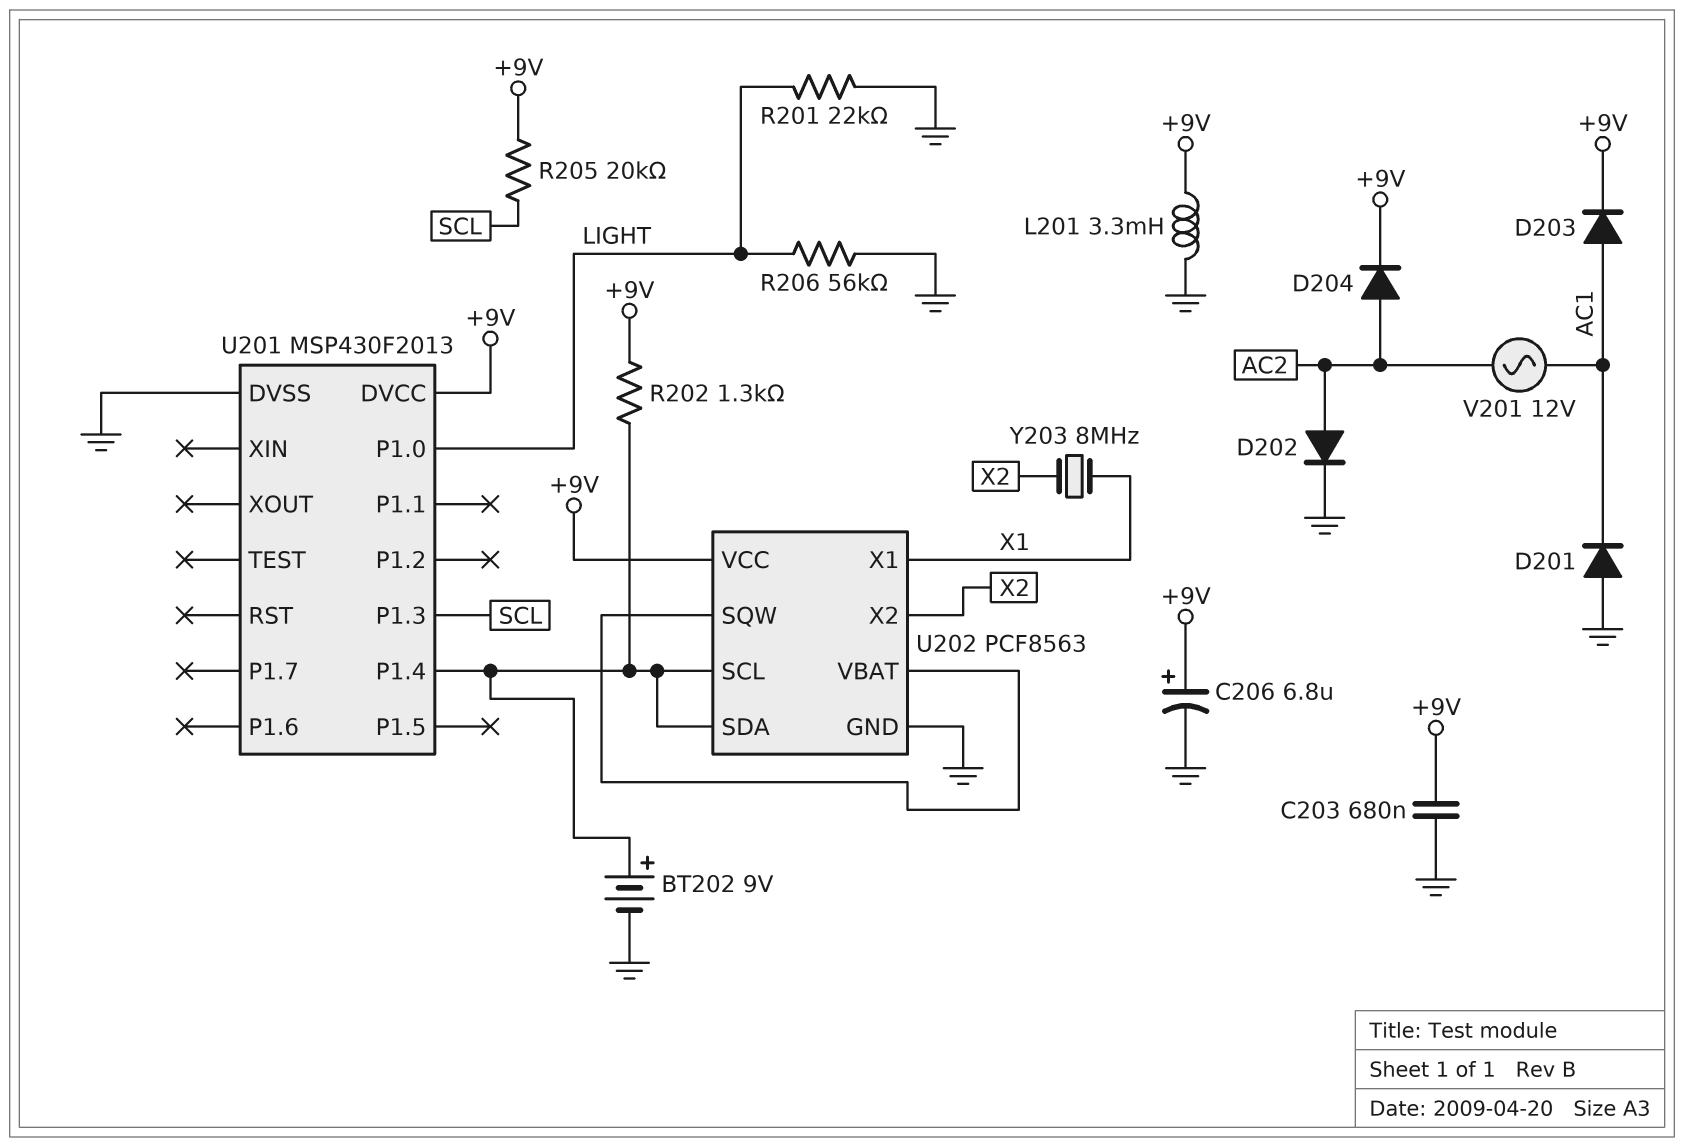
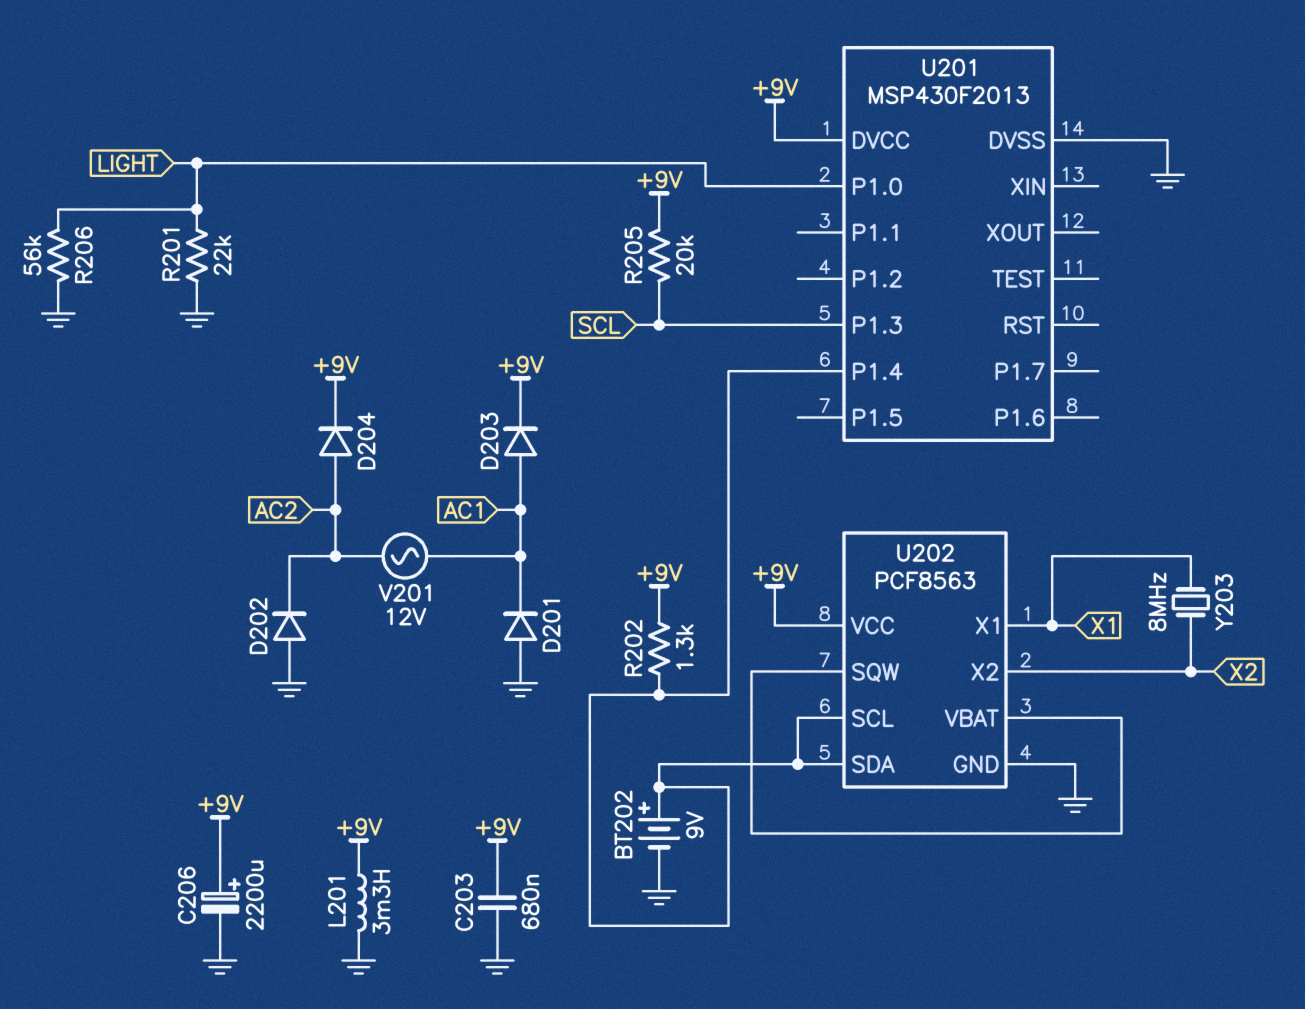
C206: 6.8uF (plus +9V, minus GND) -> 2200uF (plus +9V, minus GND)
D202: diode (A AC2, K GND) -> diode (A GND, K AC2)

